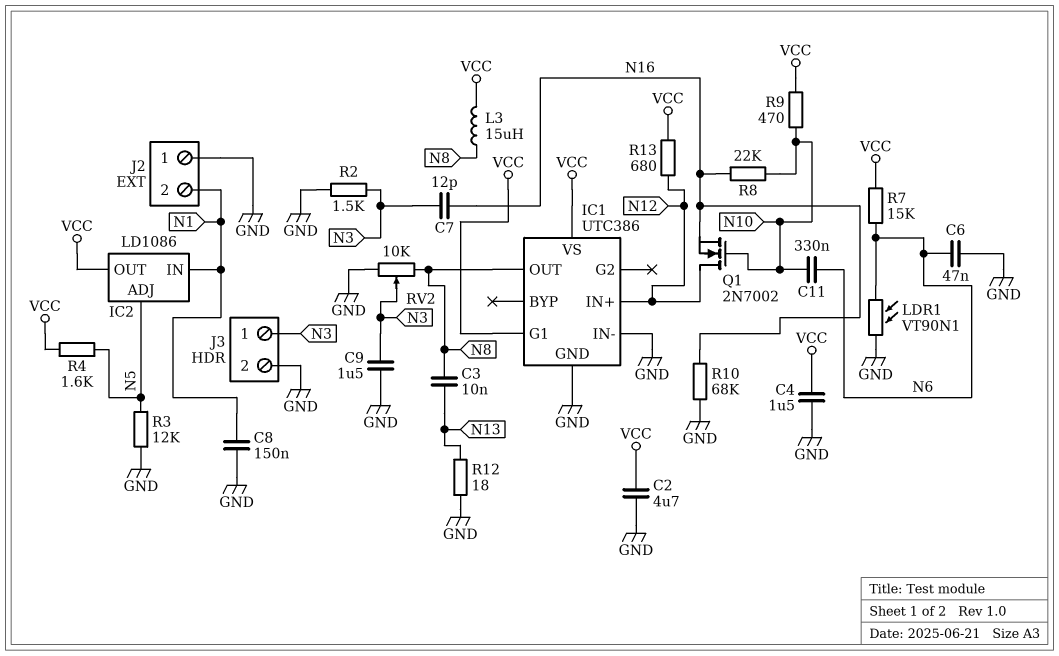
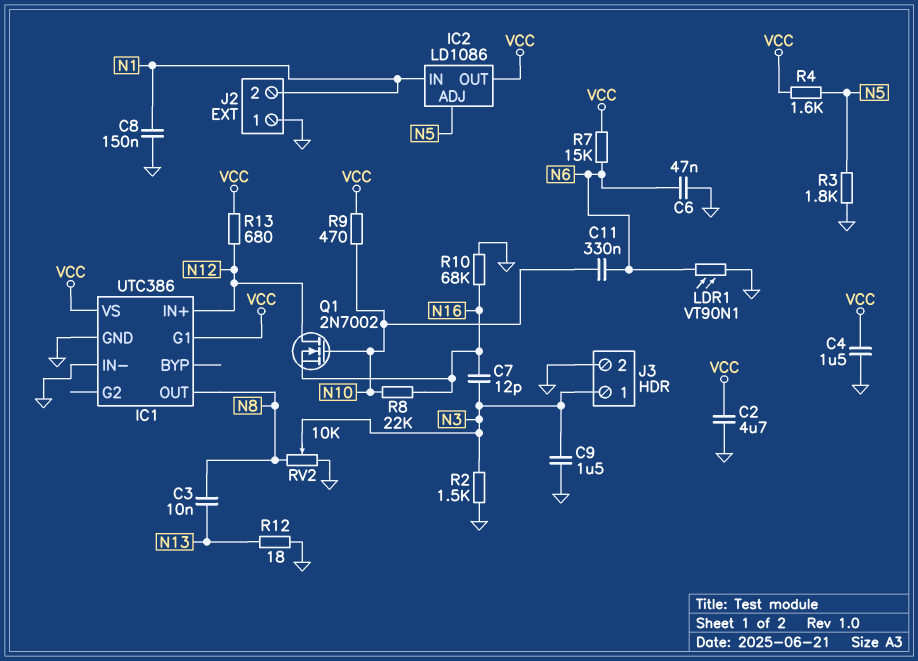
L3: 15uH (N8, VCC) -> none
R3: 12k (GND, N5) -> 1.8k (GND, N5)

